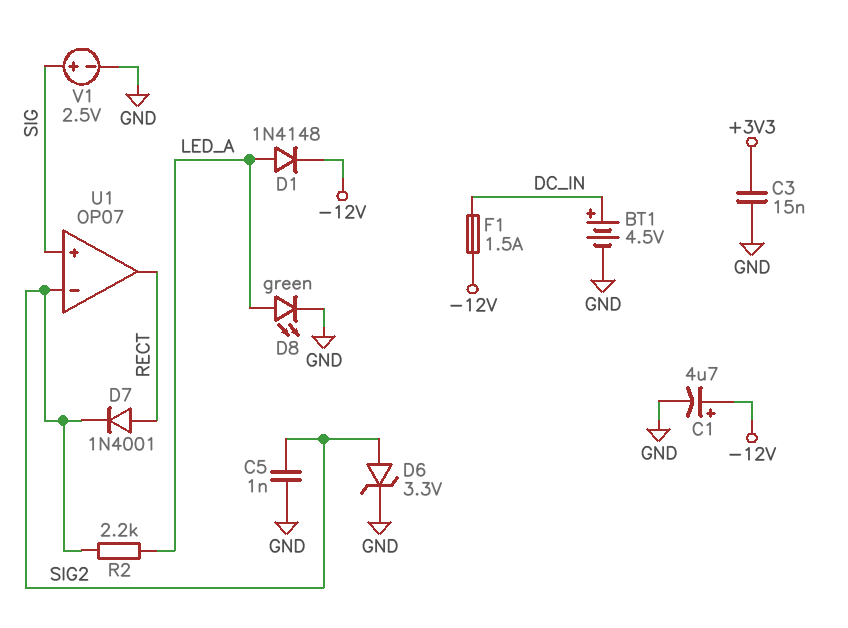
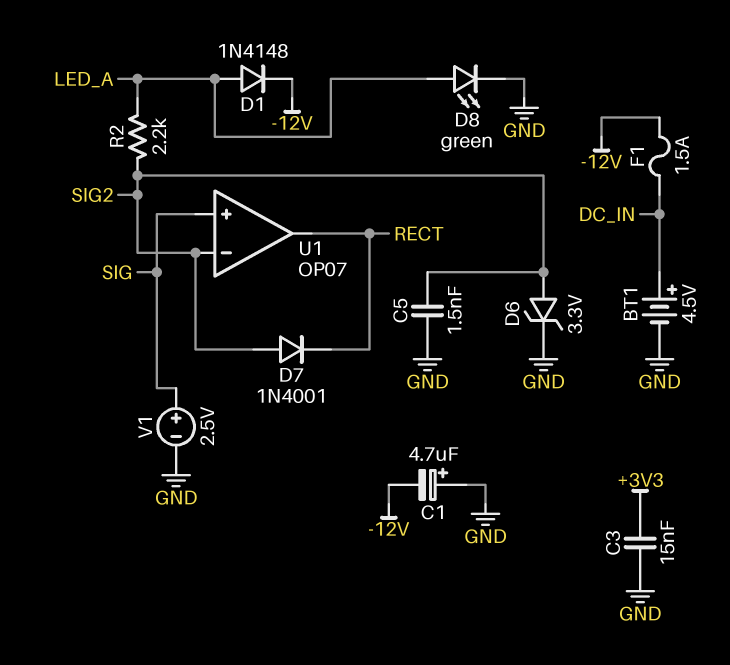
C1: 4.7uF (plus -12V, minus GND) -> 4.7uF (plus GND, minus -12V)
C5: 1nF (GND, SIG2) -> 1.5nF (GND, SIG2)
D7: diode 1N4001 (A RECT, K SIG2) -> diode 1N4001 (A SIG2, K RECT)

